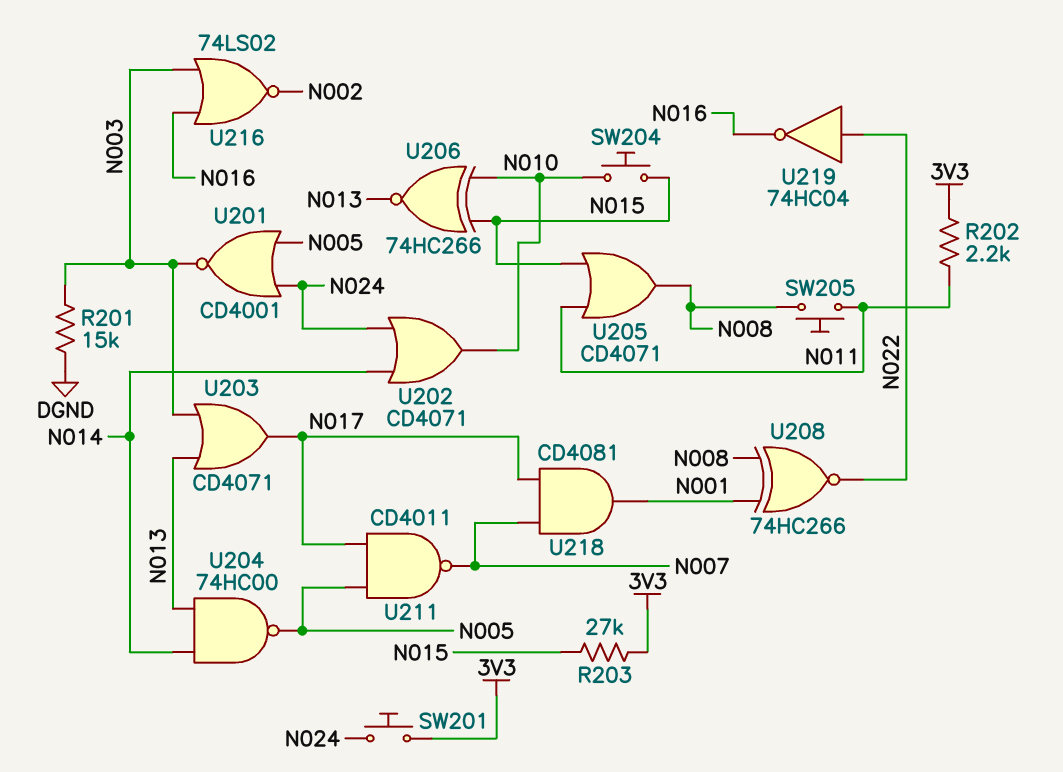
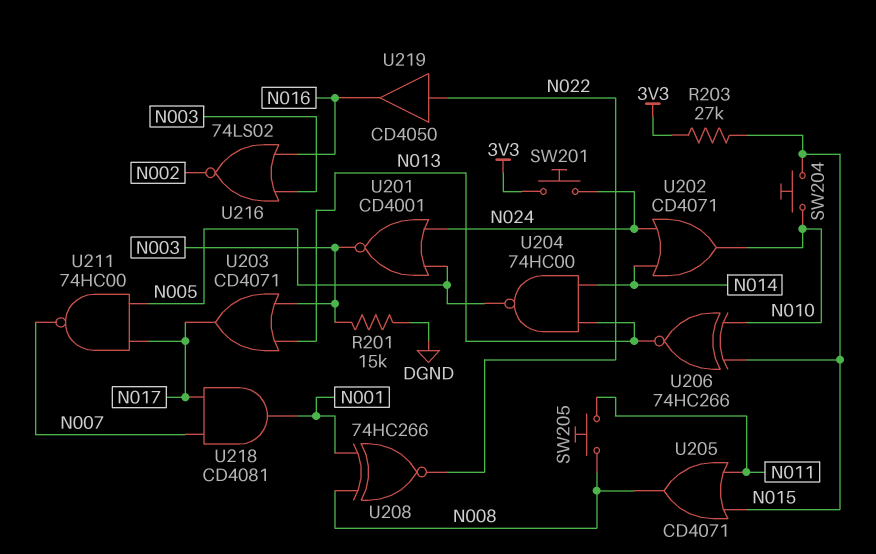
R202: 2.2k (3V3, N011) -> none
U211: NAND CD4011 (in N005, in N017, out N007) -> NAND 74HC00 (in N005, in N017, out N007)
U219: NOT 74HC04 (in N022, out N016) -> buffer CD4050 (in N022, out N016)

